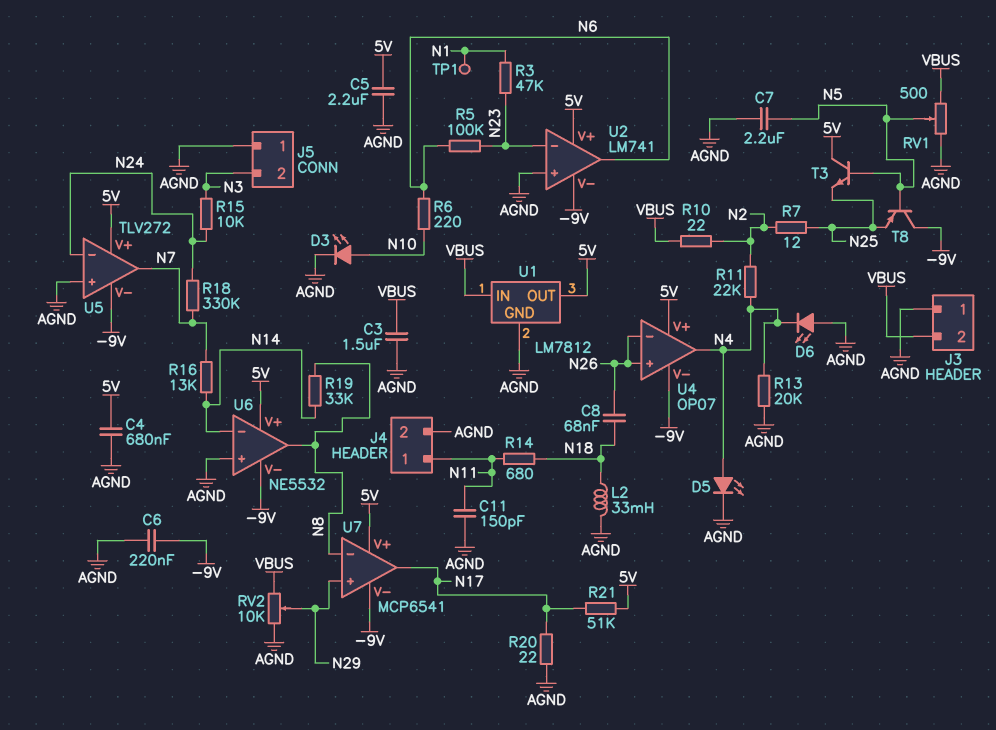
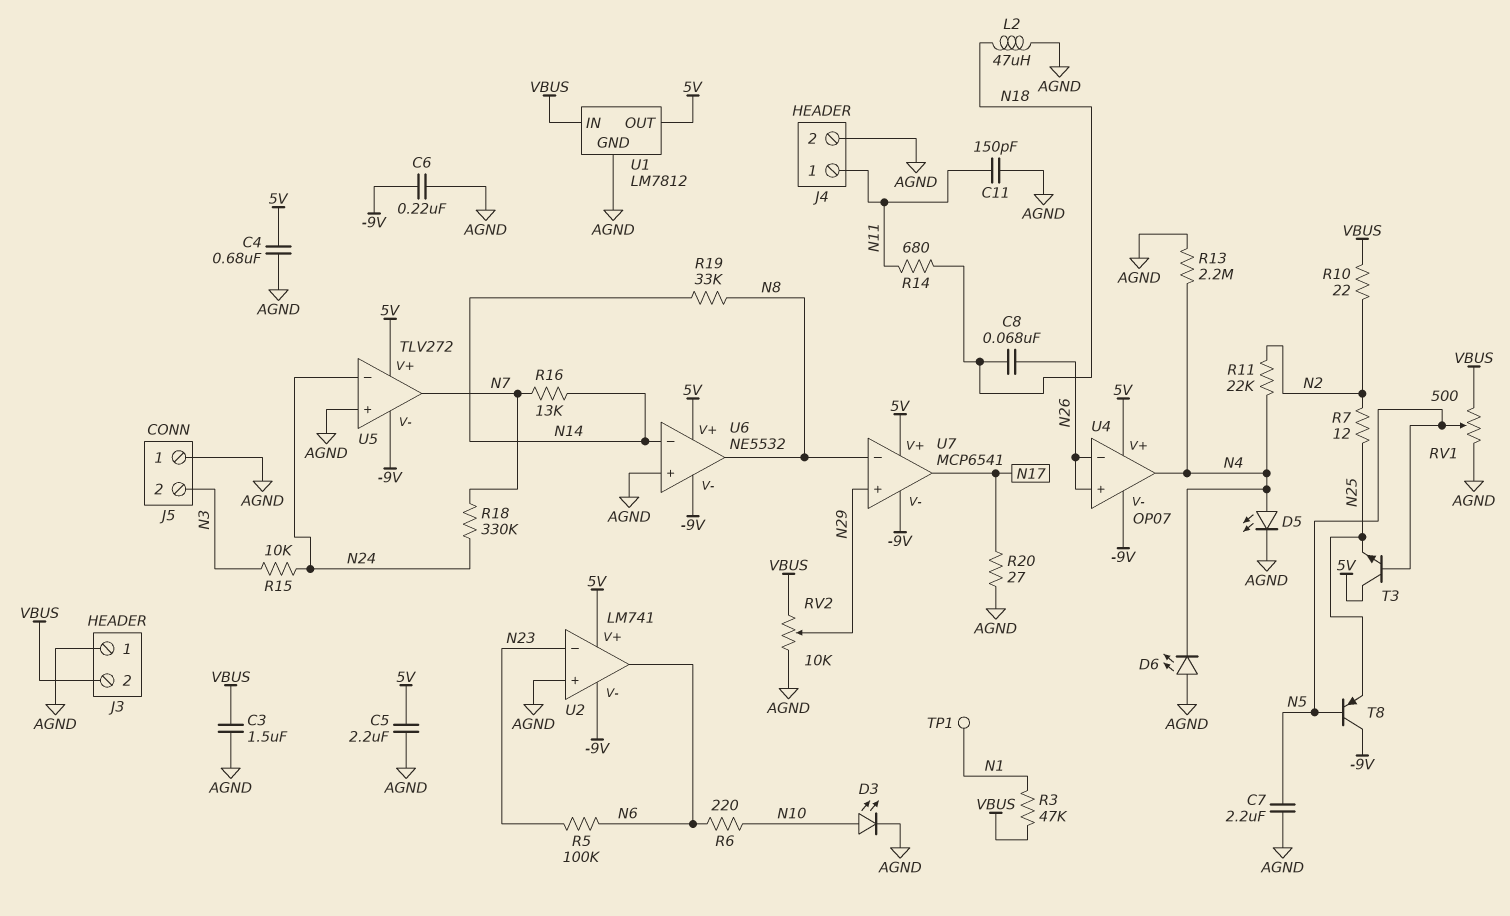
L2: 33mH (AGND, N18) -> 47uH (AGND, N18)
R3: 47k (N1, N23) -> 47k (N1, VBUS)
R13: 20k (AGND, N4) -> 2.2M (AGND, N4)
R20: 22 (AGND, N17) -> 27 (AGND, N17)
R21: 51k (5V, N17) -> none

